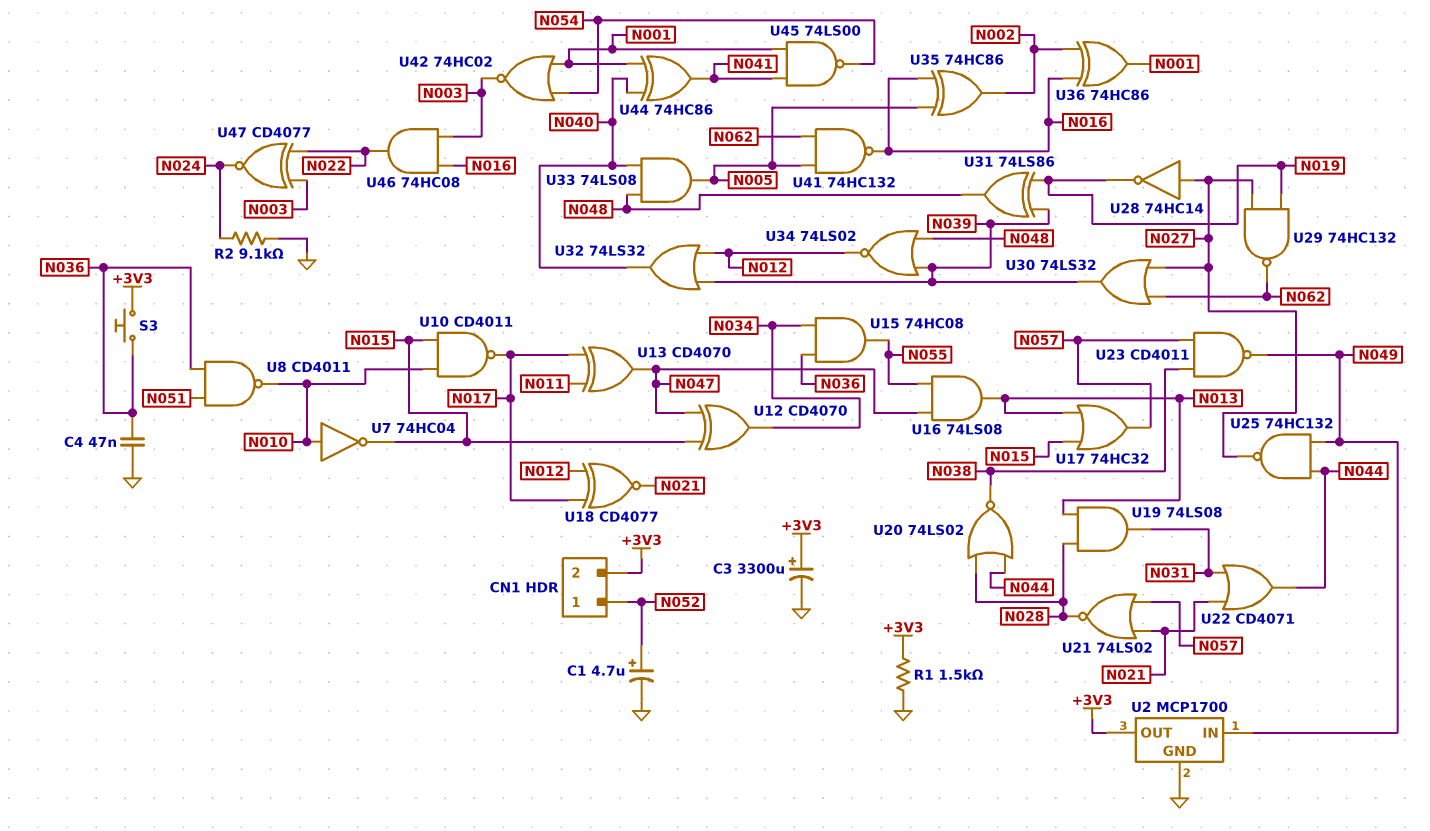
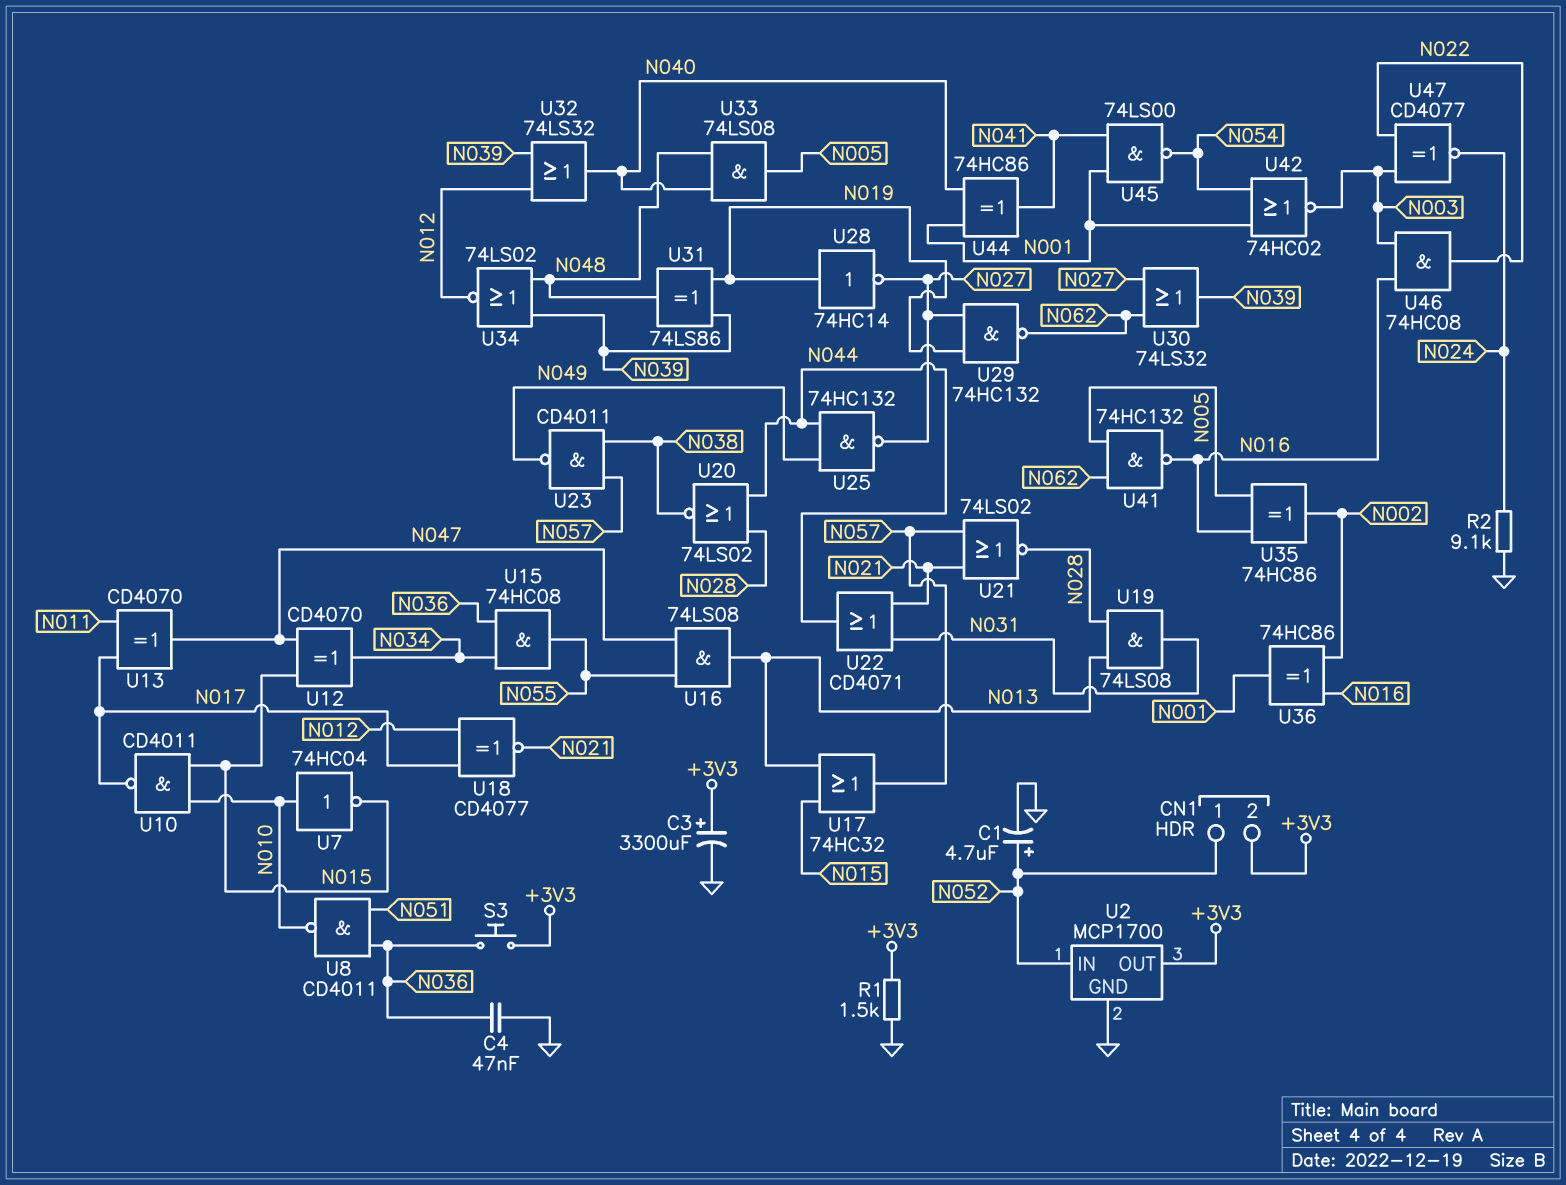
U2 pin IN: N049 -> N052
U28: NOT 74HC14 (in N027, out N019) -> NOT 74HC14 (in N019, out N027)

